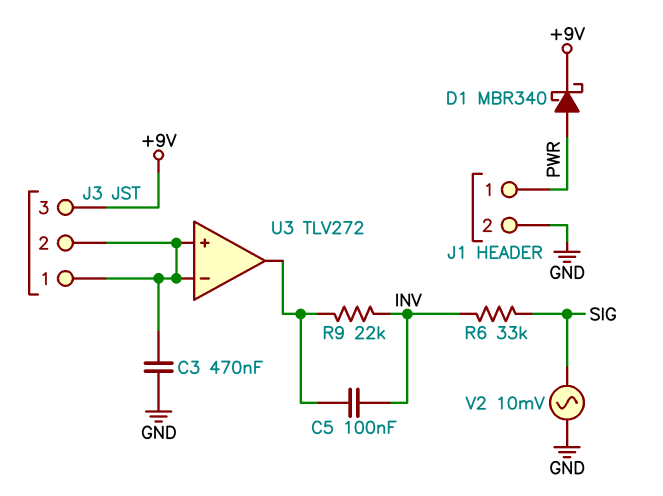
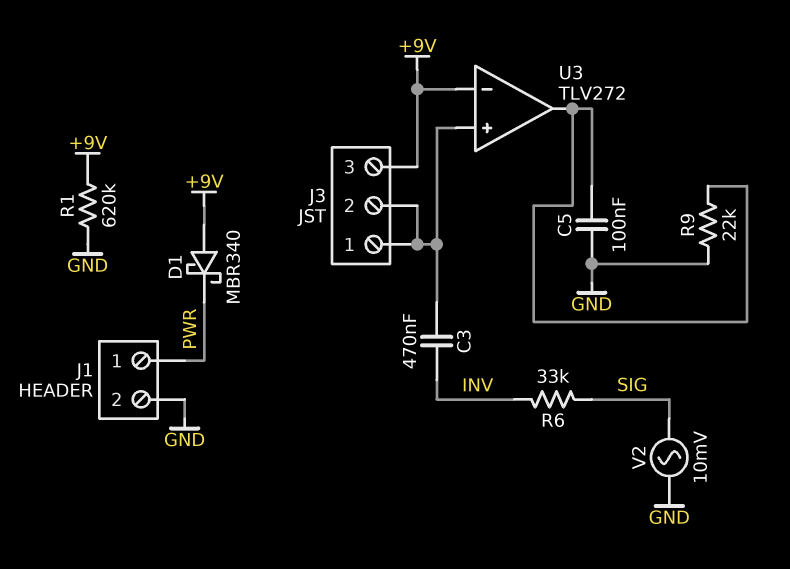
C3: 470nF (GND, J3/1) -> 470nF (INV, J3/1)
C5: 100nF (INV, U3/out) -> 100nF (GND, U3/out)
D1: schottky MBR340 (A PWR, K +9V) -> schottky MBR340 (A +9V, K PWR)
R1: none -> 620k (+9V, GND)
R9: 22k (INV, U3/out) -> 22k (GND, U3/out)
U3 pin in-: J3/1 -> +9V

